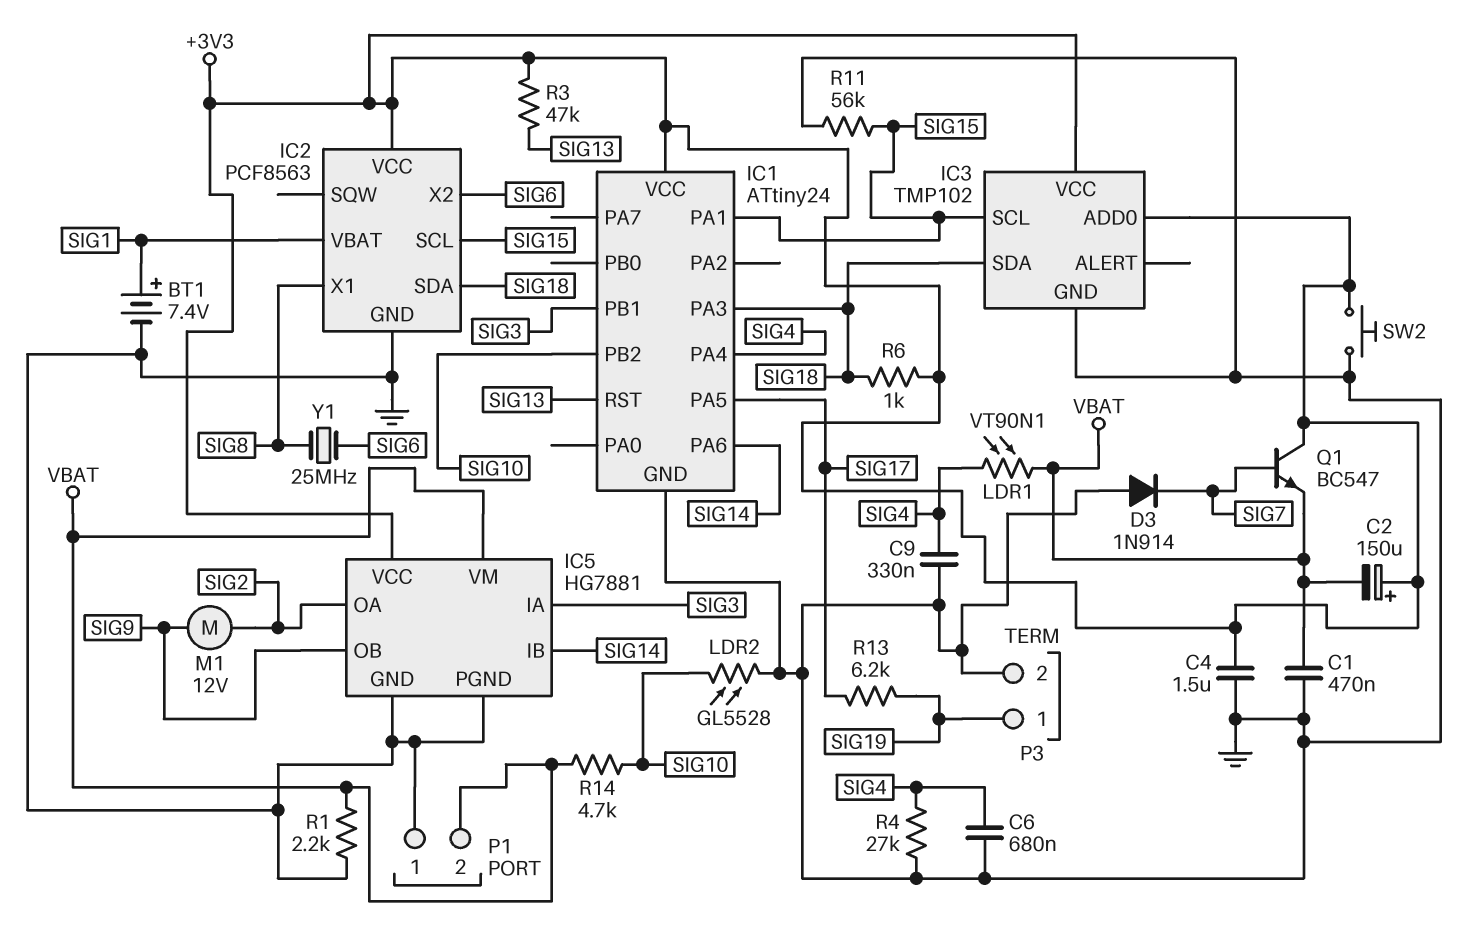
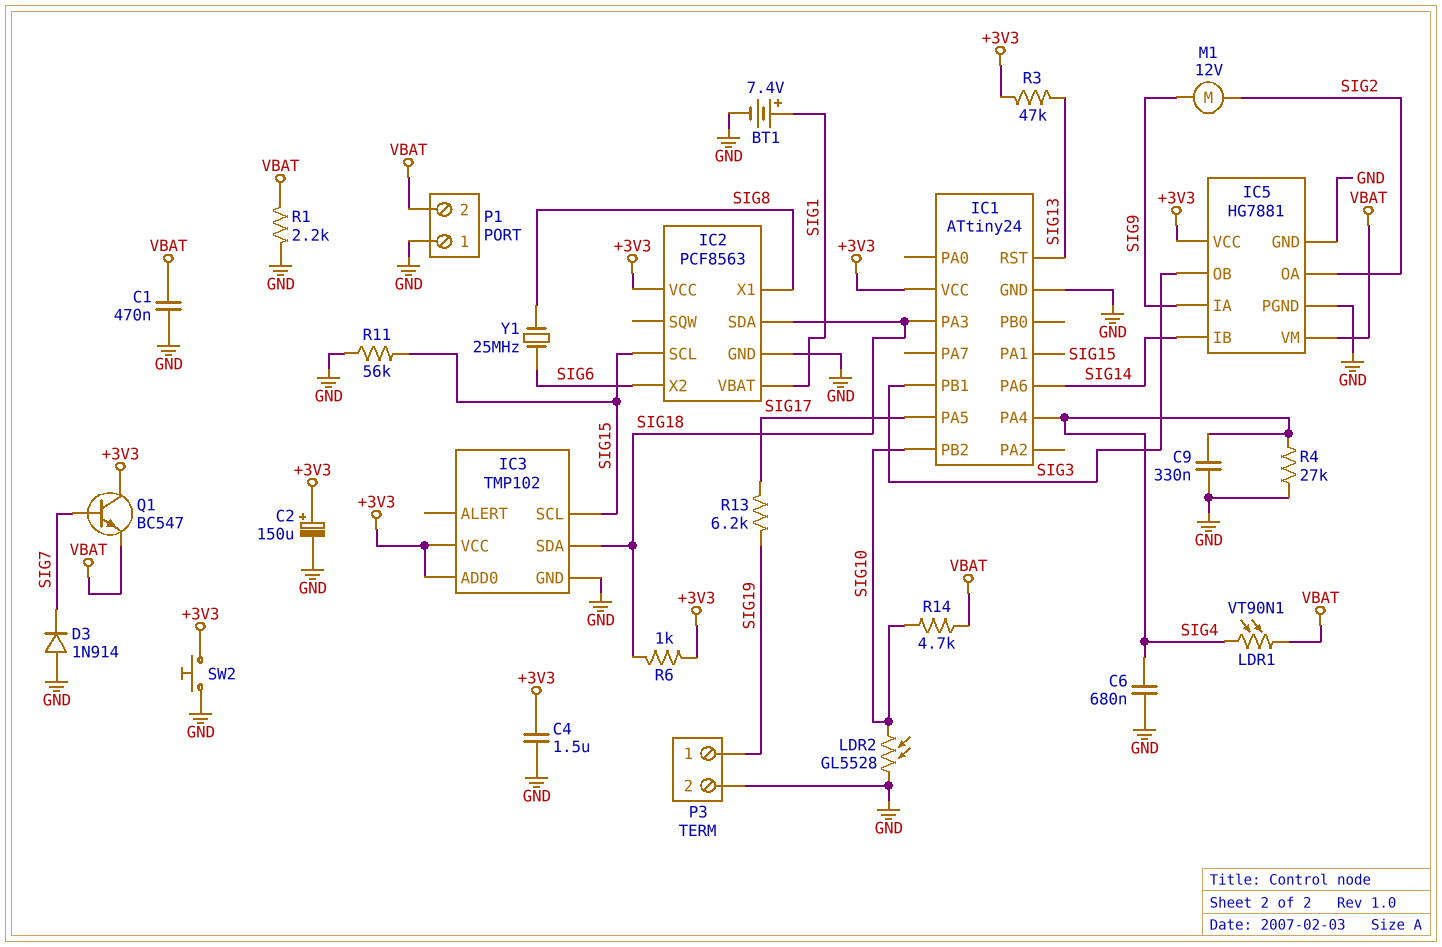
C2: 150uF (plus +3V3, minus VBAT) -> 150uF (plus +3V3, minus GND)
IC5 pin IA: SIG3 -> SIG9
IC5 pin OB: SIG9 -> SIG3

